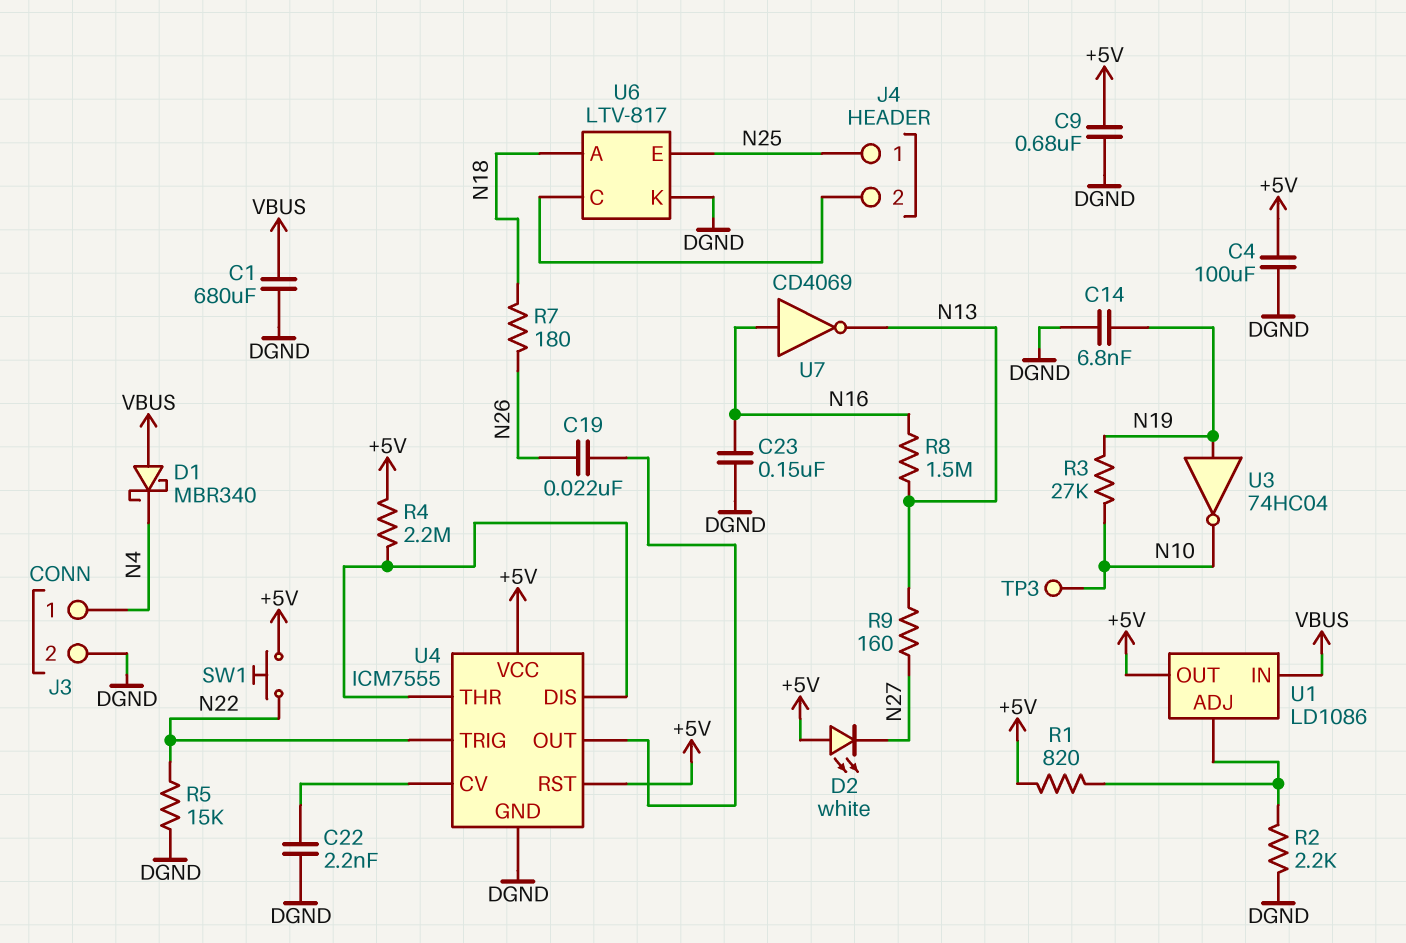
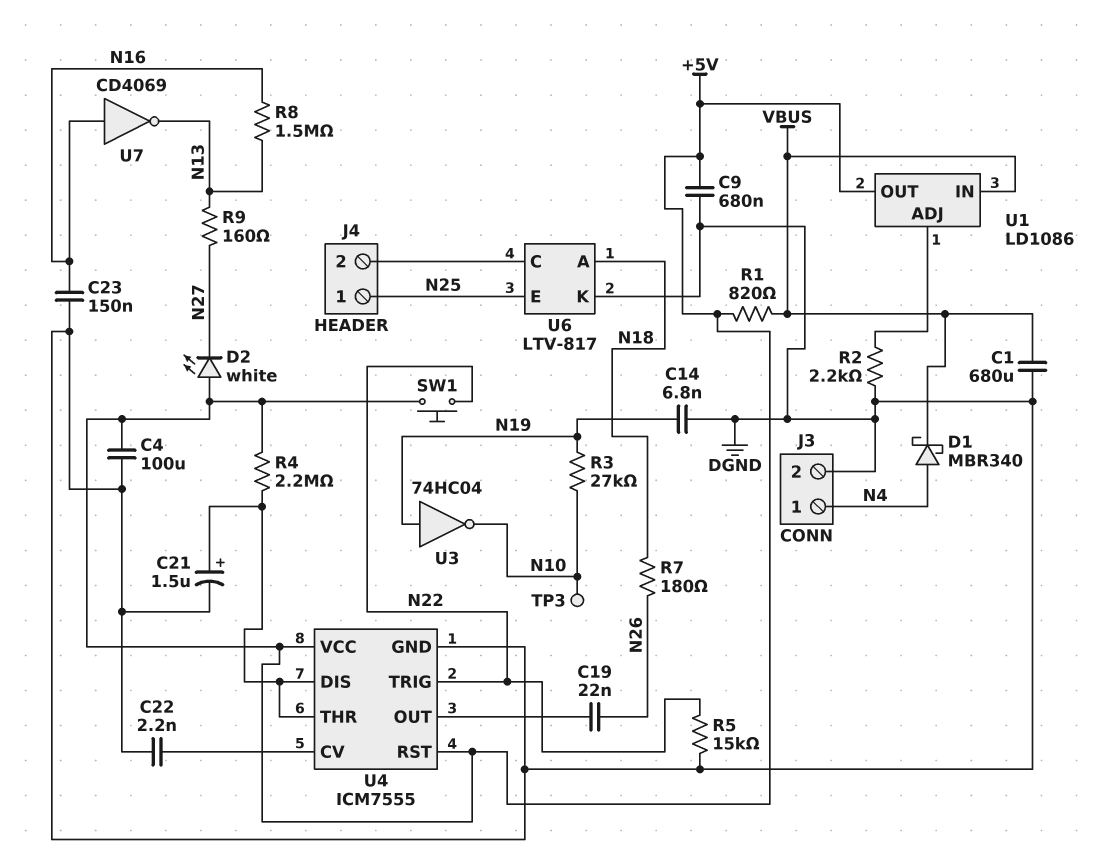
C21: none -> 1.5uF (plus U4/DIS, minus DGND)
D1: schottky MBR340 (A VBUS, K N4) -> schottky MBR340 (A N4, K VBUS)
R1: 820 (+5V, U1/ADJ) -> 820 (+5V, VBUS)

